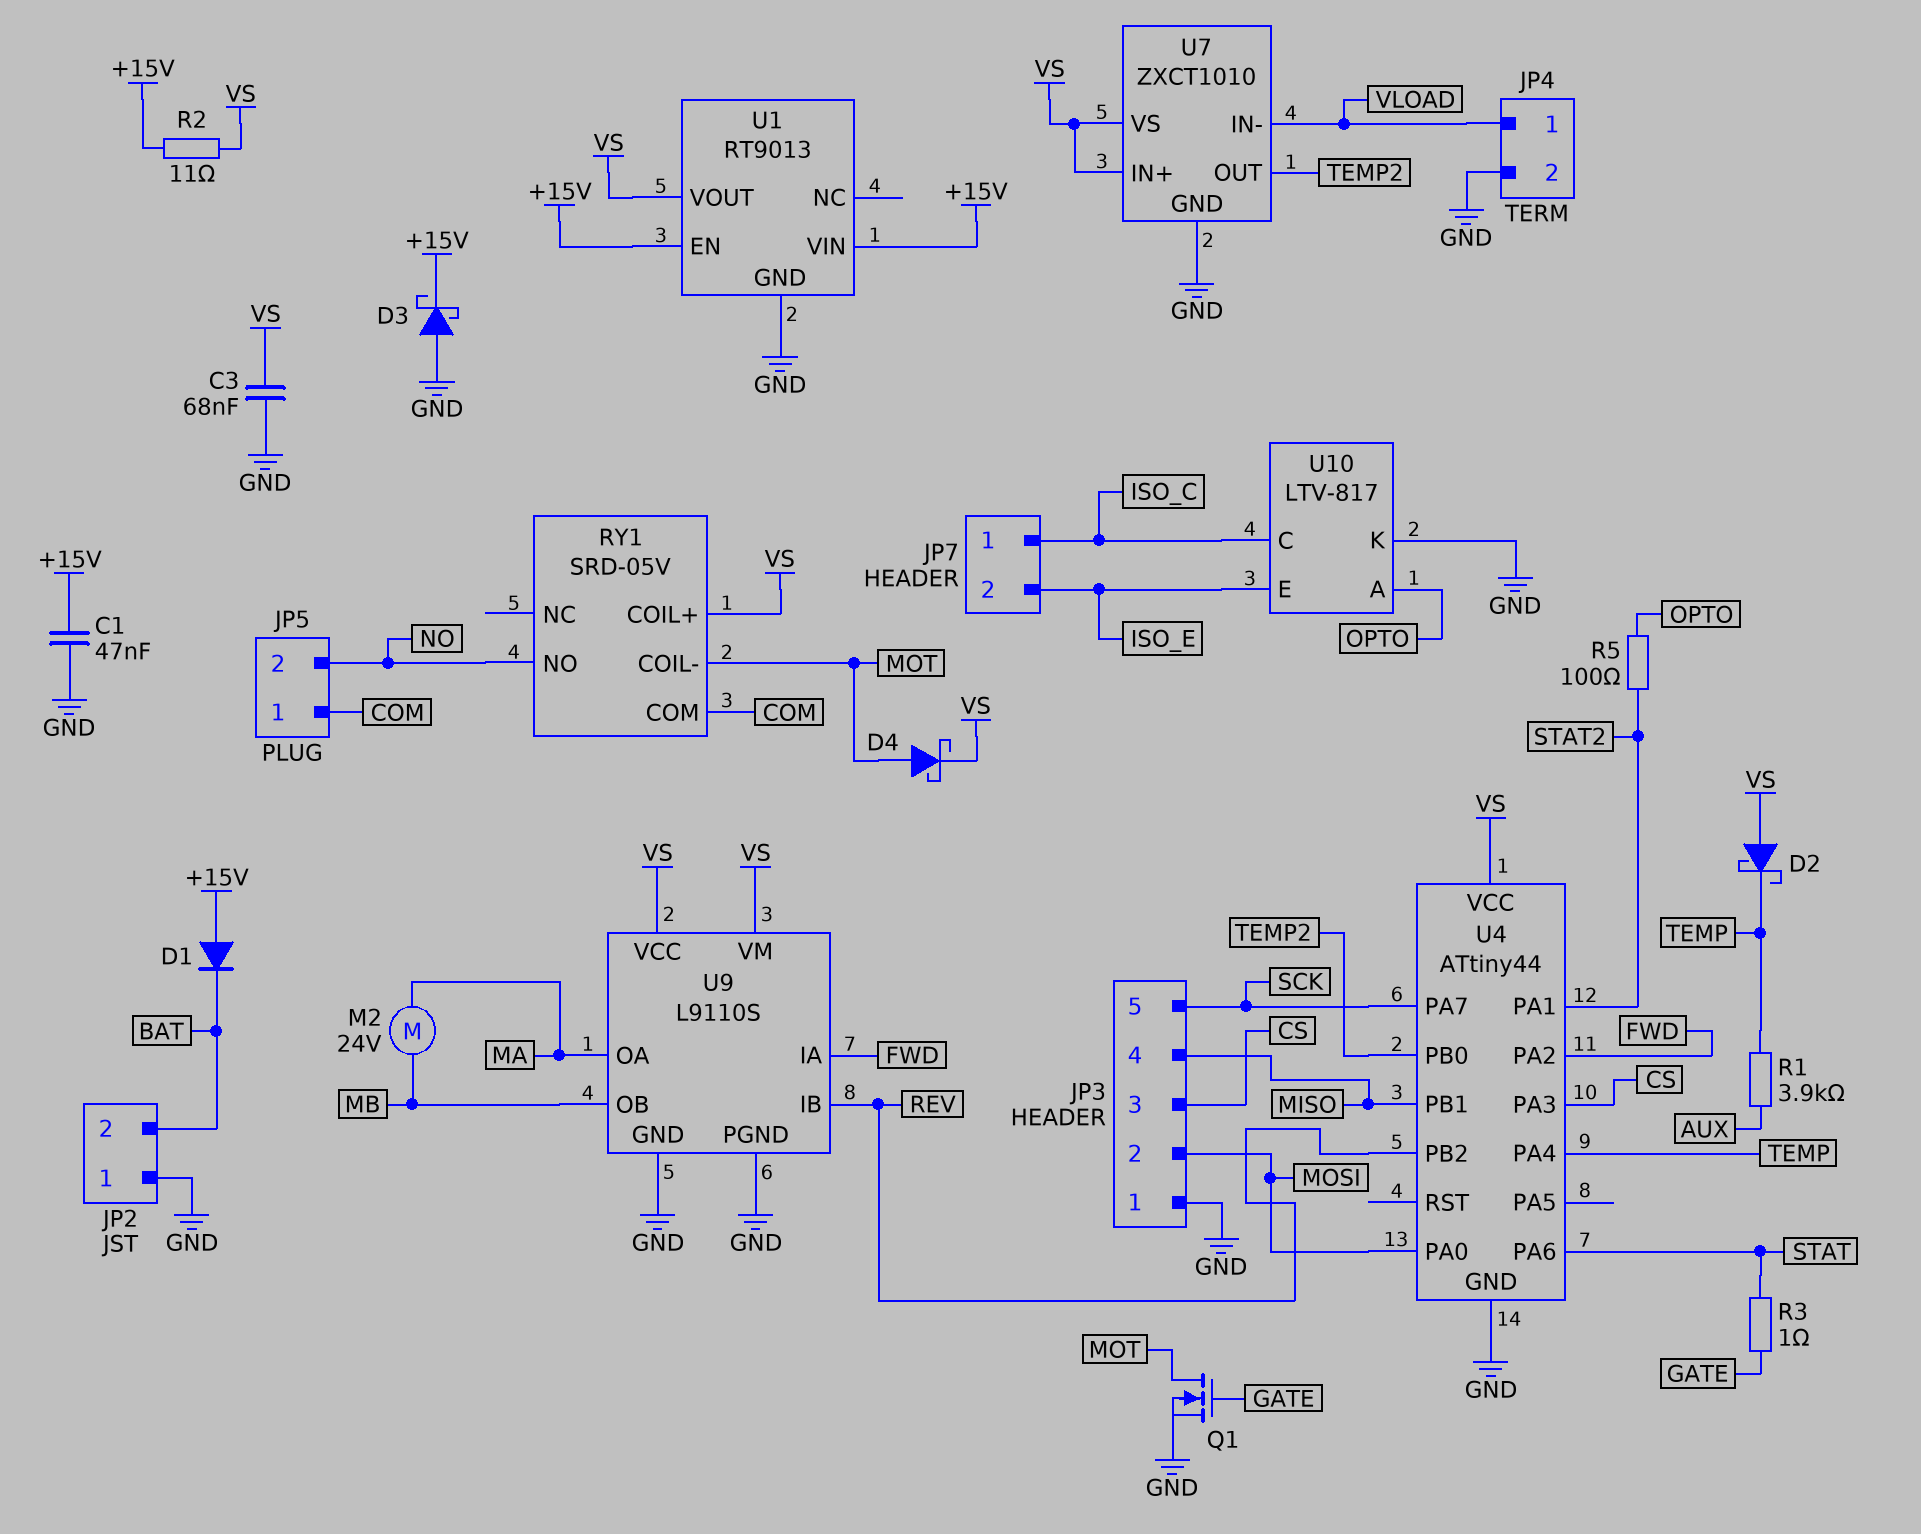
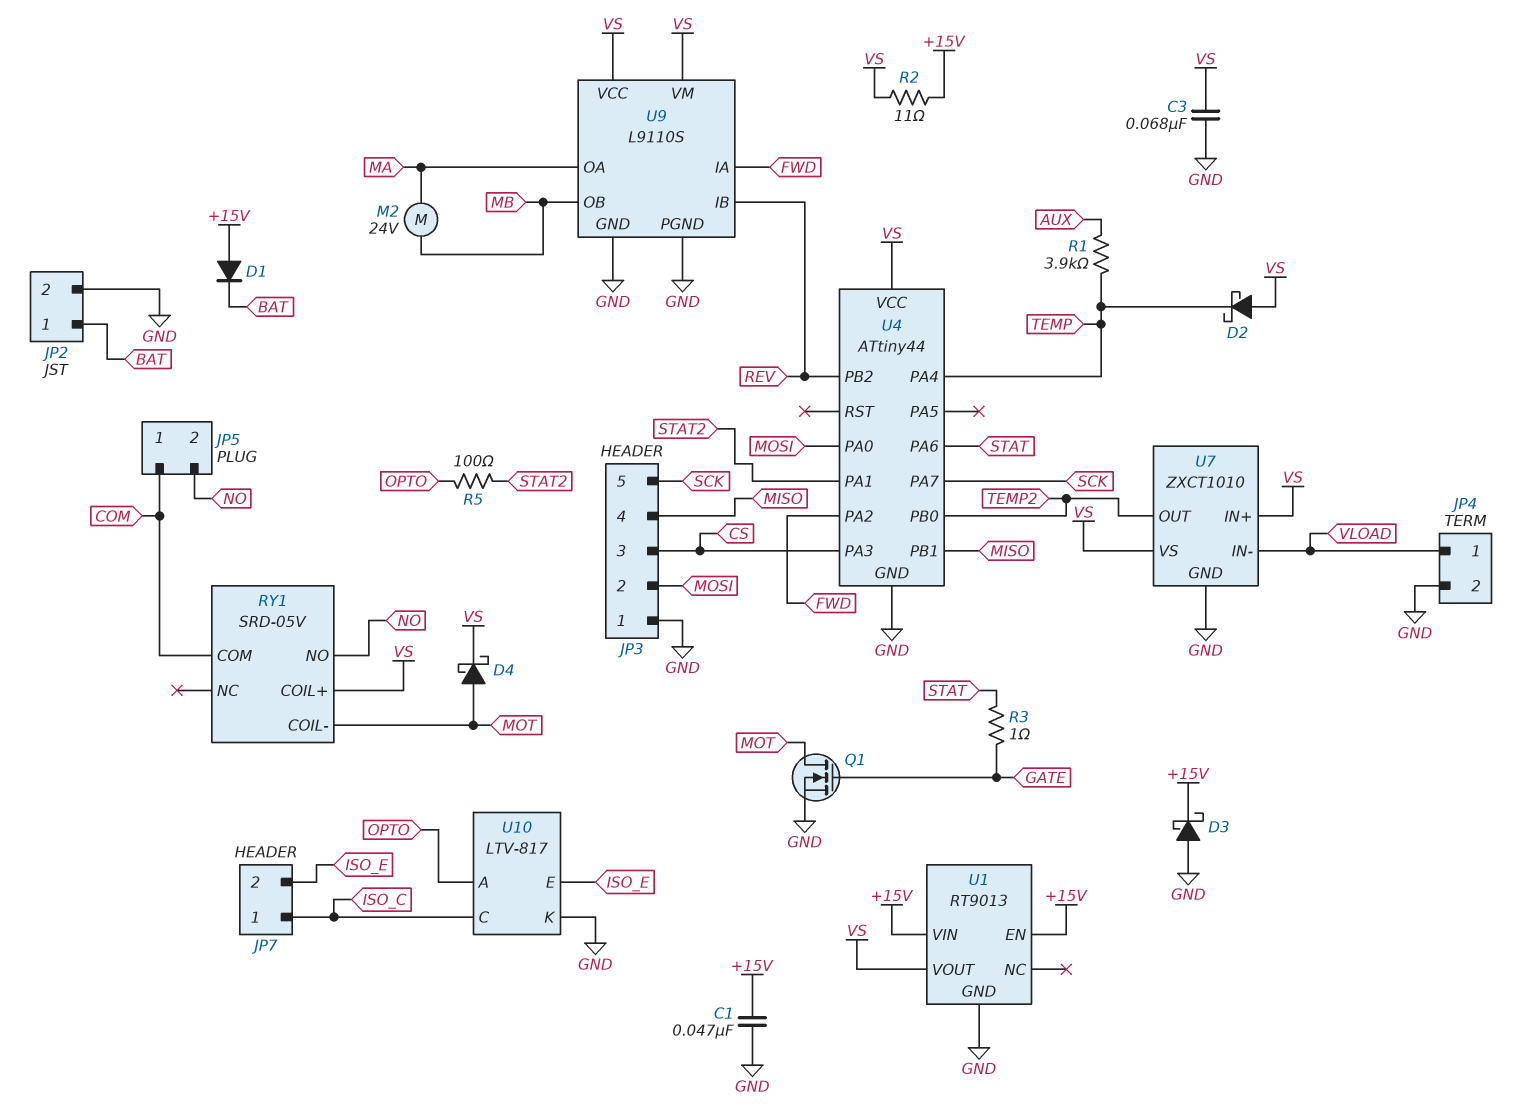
JP2 pin 1: GND -> BAT
JP2 pin 2: BAT -> GND

